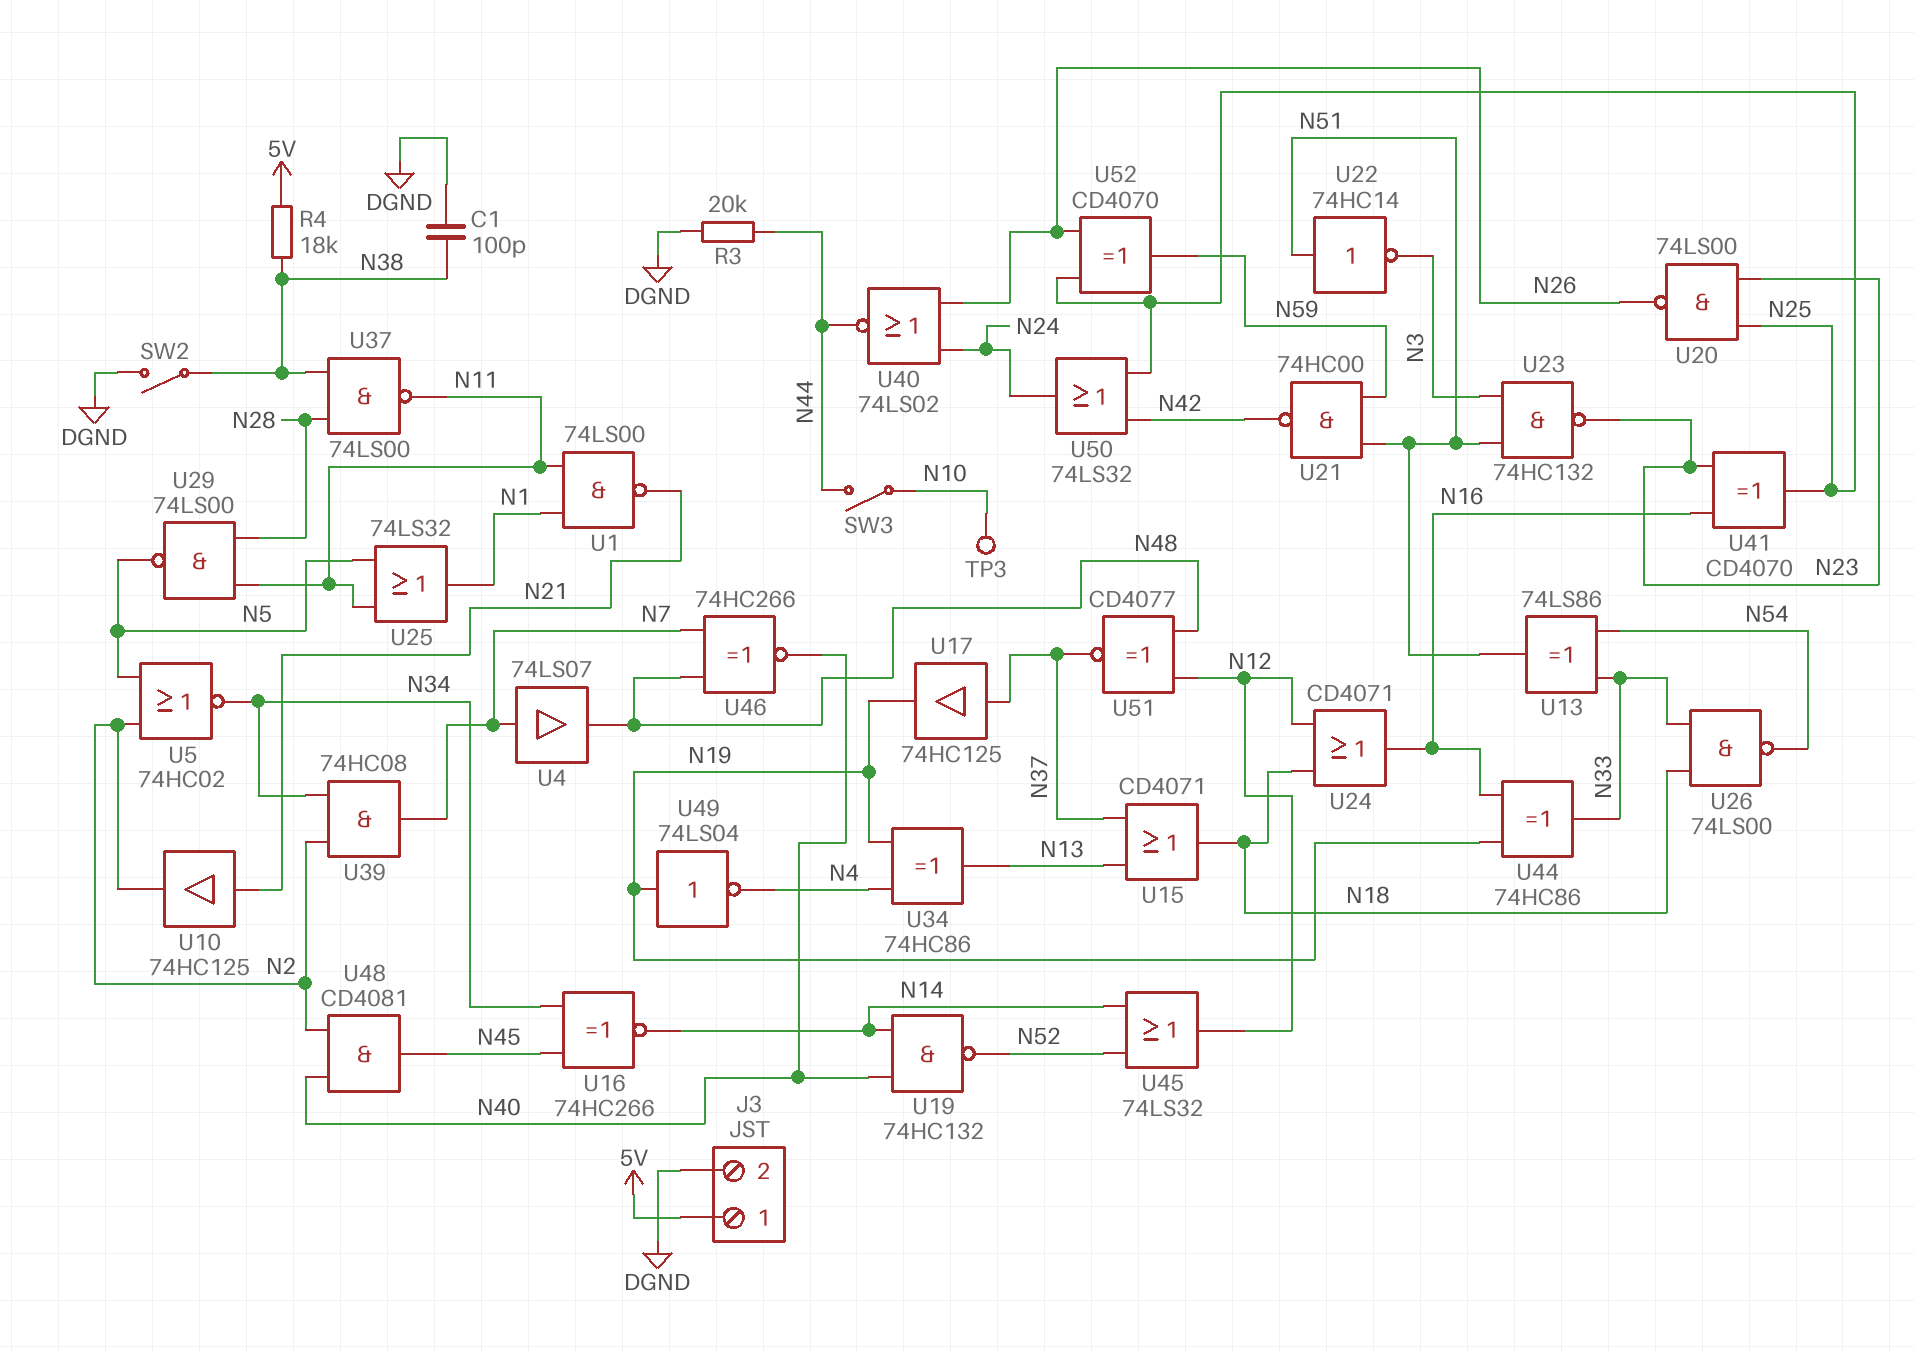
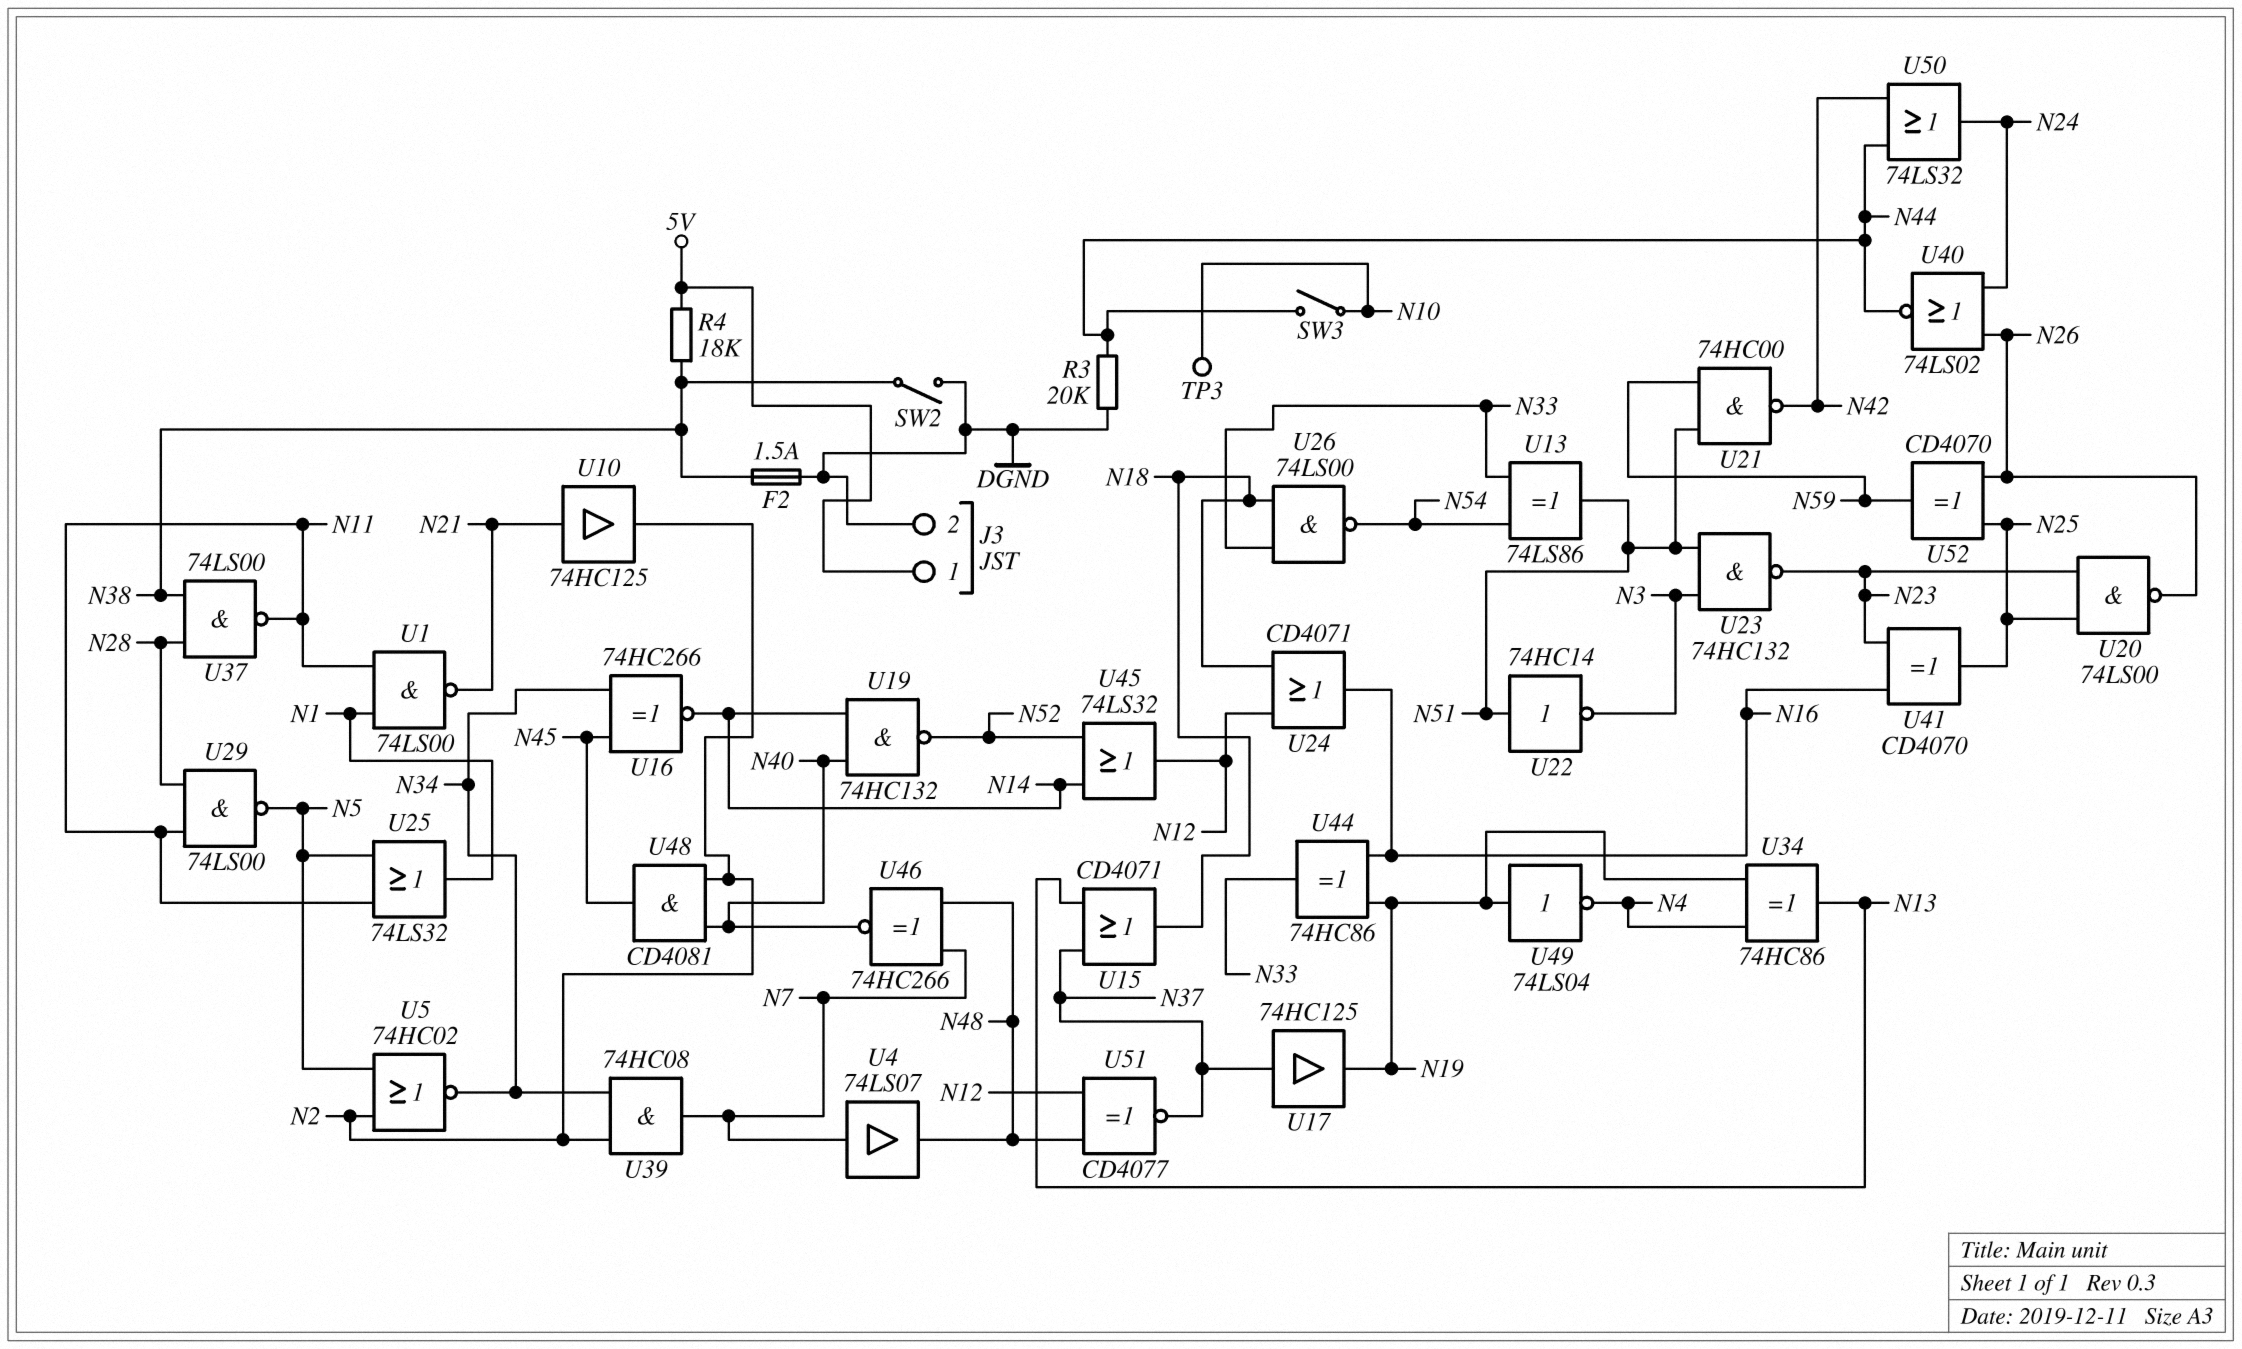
C1: 100pF (DGND, N38) -> none
F2: none -> 1.5A (DGND, N38)
U50: OR 74LS32 (in N25, in N42, out N24) -> OR 74LS32 (in N42, in N44, out N24)

